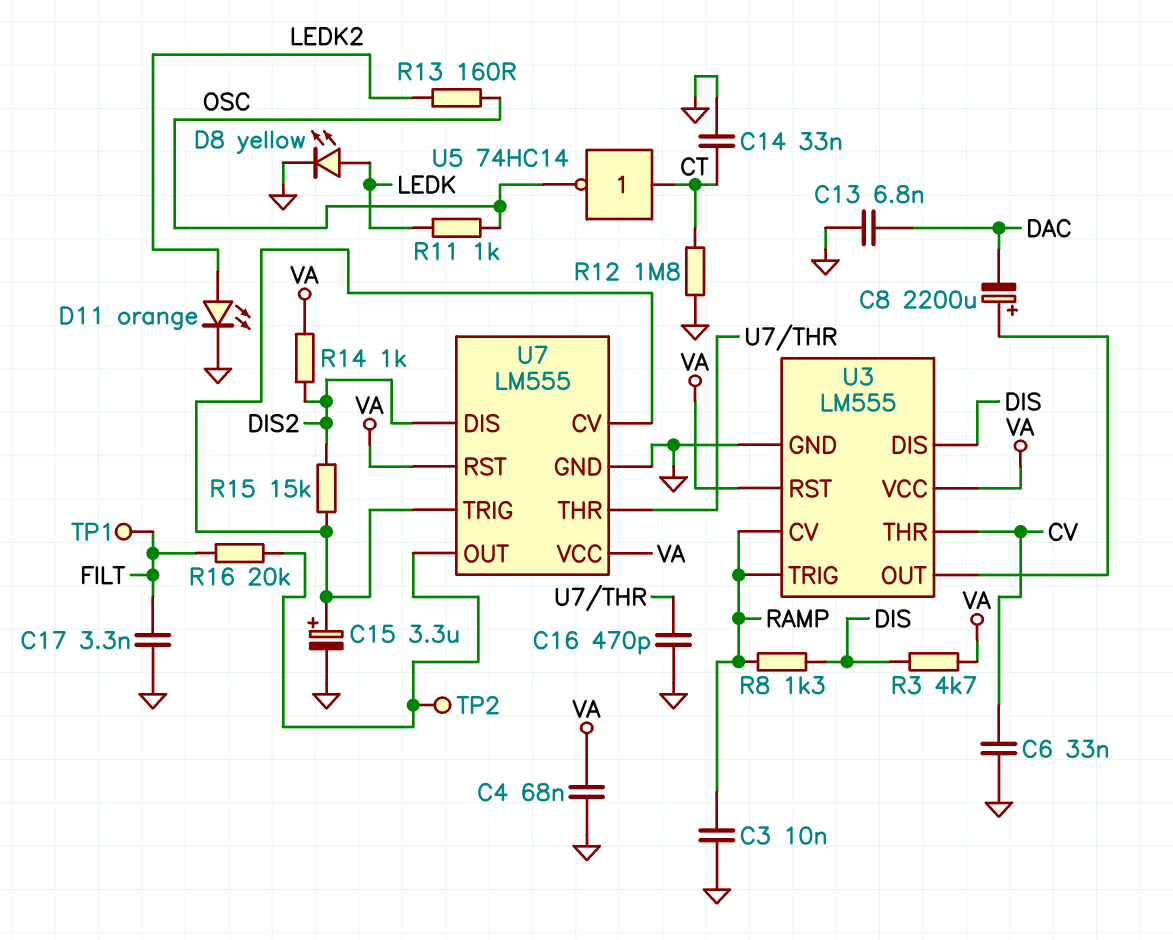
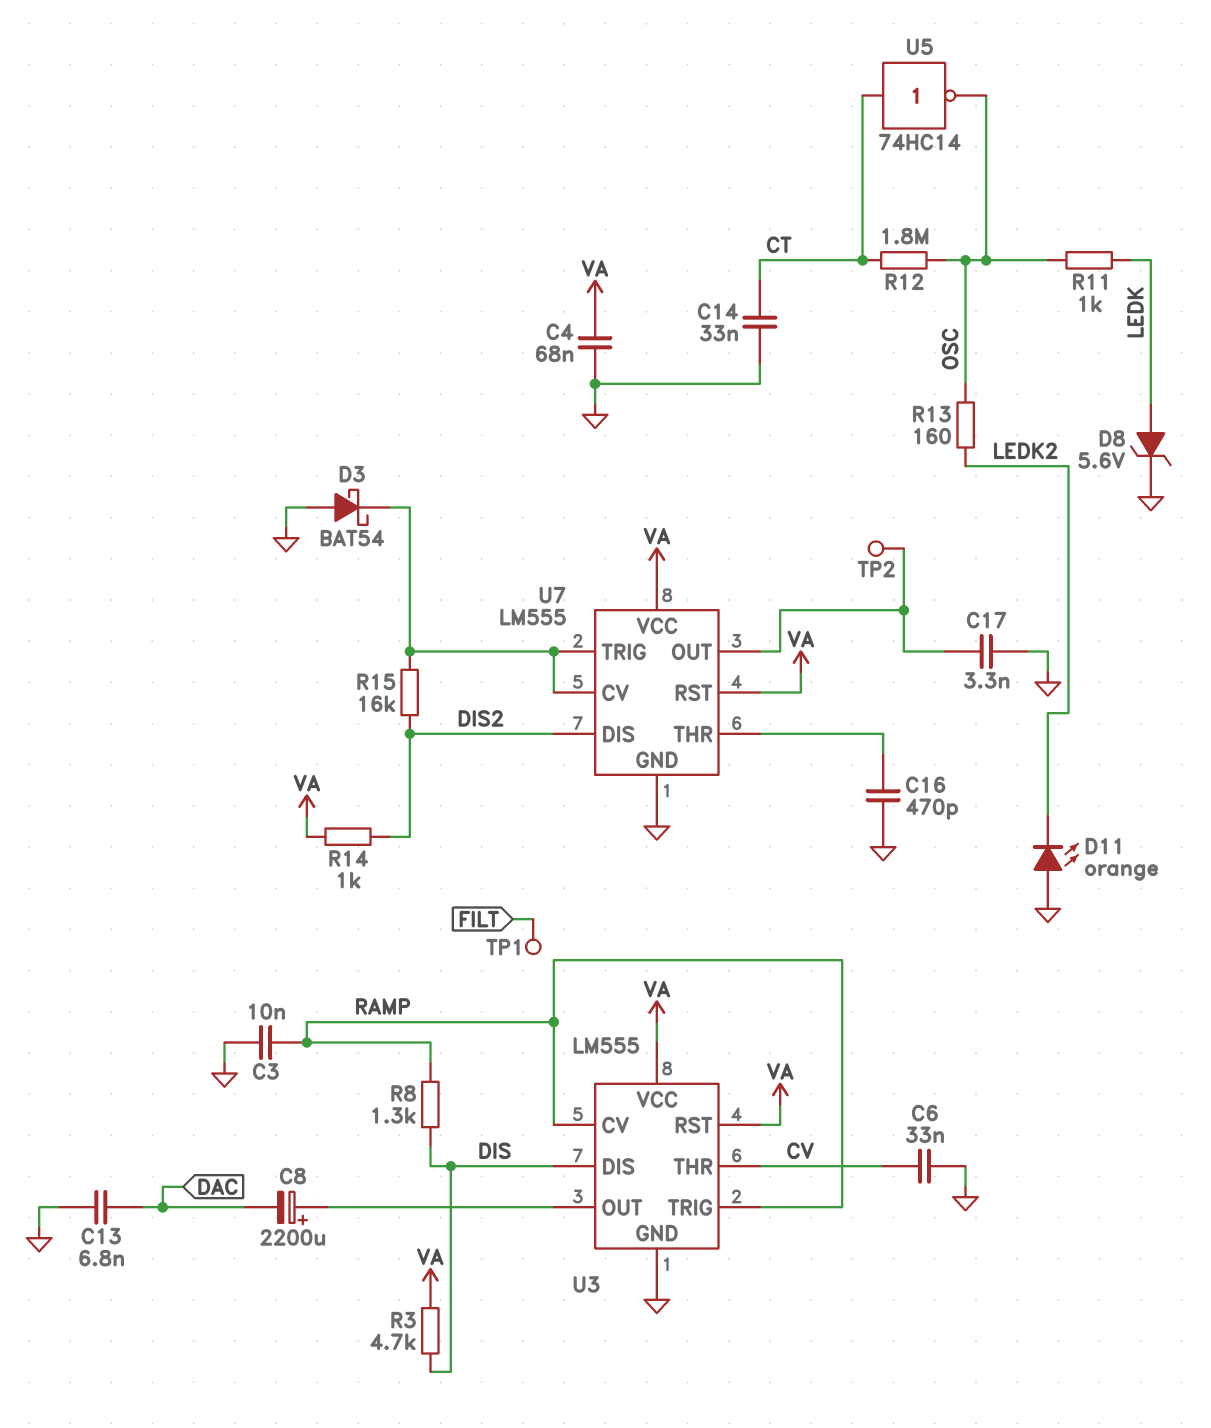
C15: 3.3uF (plus U7/CV, minus GND) -> none
C17: 3.3nF (FILT, GND) -> 3.3nF (GND, U7/OUT)
D3: none -> schottky BAT54 (A GND, K U7/CV)
D8: LED yellow (A LEDK, K GND) -> zener 5.6V (A LEDK, K GND)
D11: LED orange (A LEDK2, K GND) -> LED orange (A GND, K LEDK2)
R12: 1.8M (CT, GND) -> 1.8M (CT, OSC)
R15: 15k (DIS2, U7/CV) -> 16k (DIS2, U7/CV)
R16: 20k (FILT, U7/OUT) -> none

